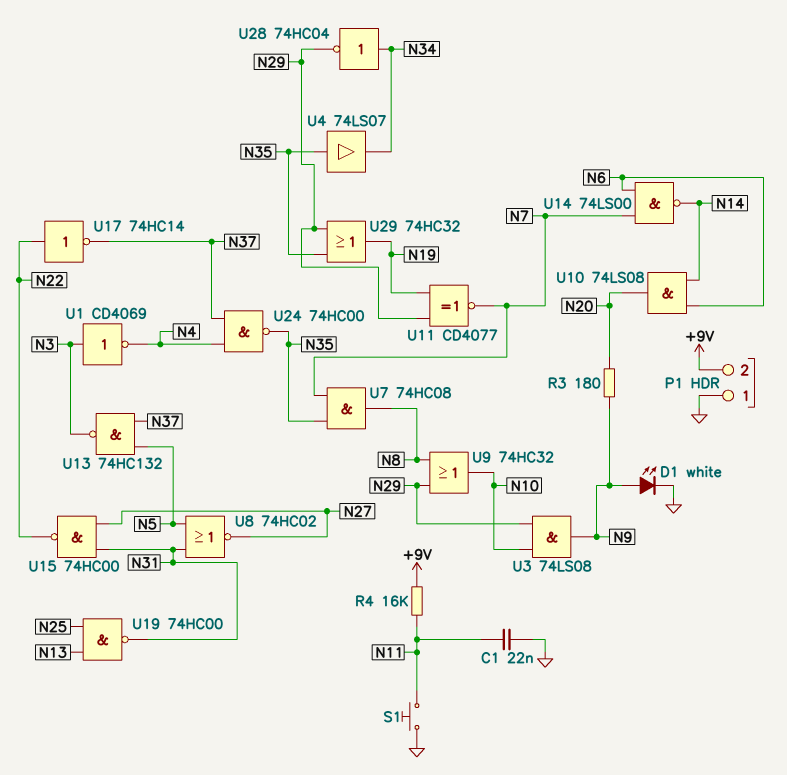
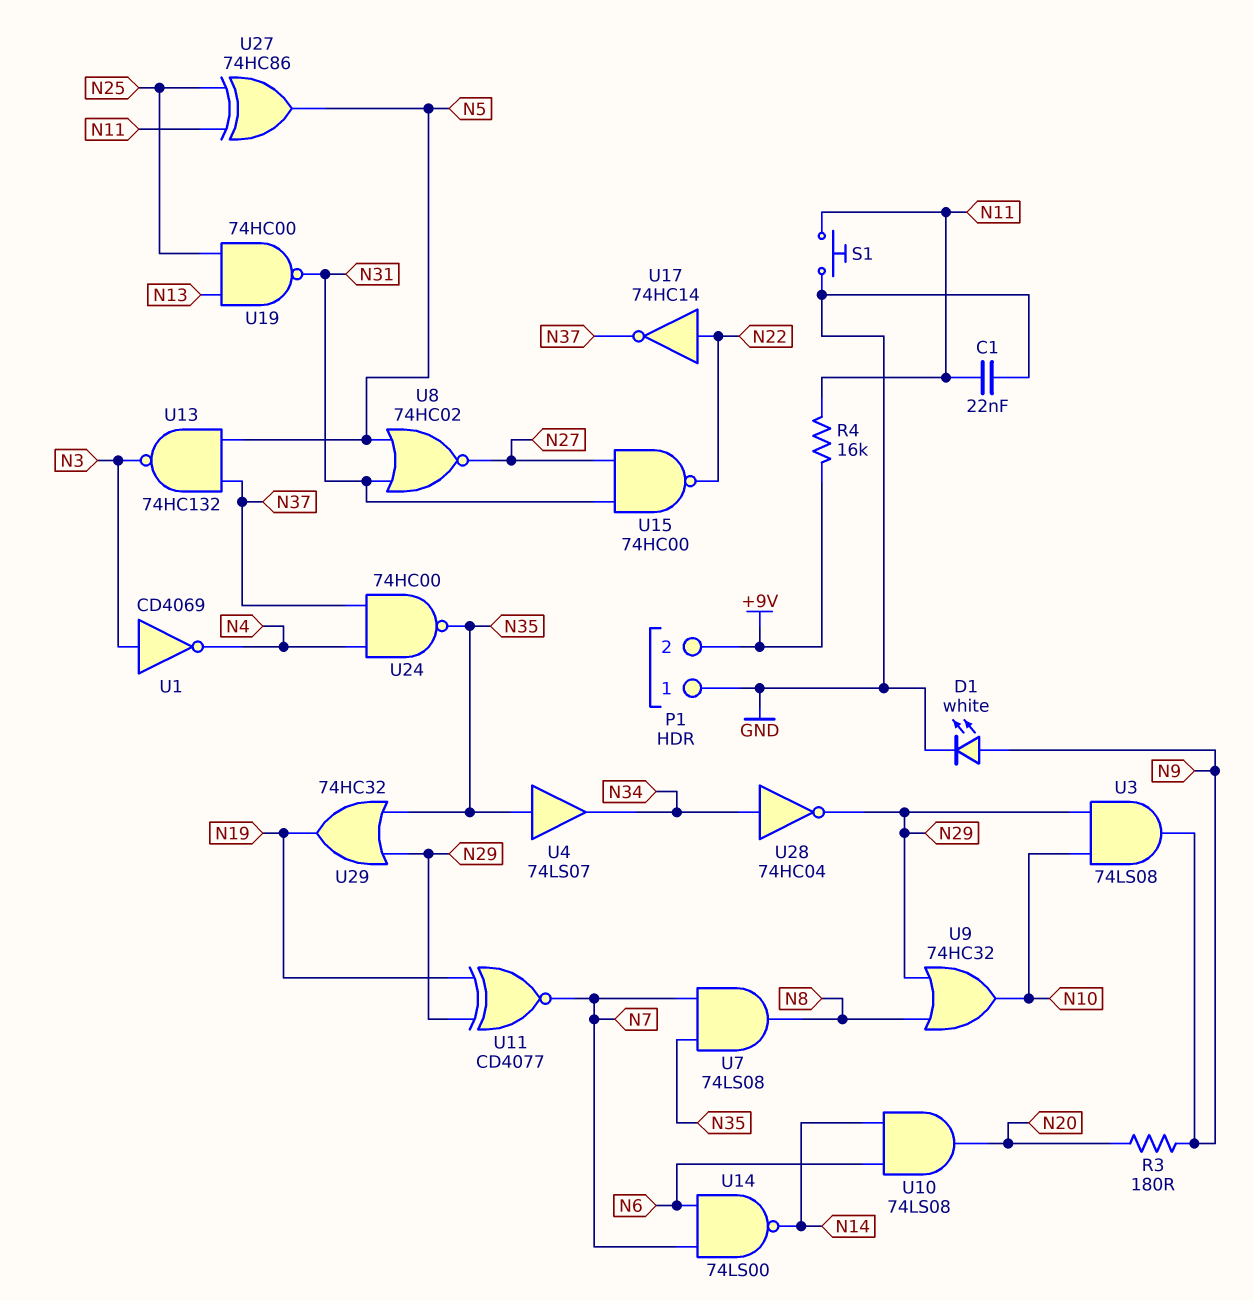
U7: AND 74HC08 (in N7, in N35, out N8) -> AND 74LS08 (in N7, in N35, out N8)
U27: none -> XOR 74HC86 (in N11, in N25, out N5)

